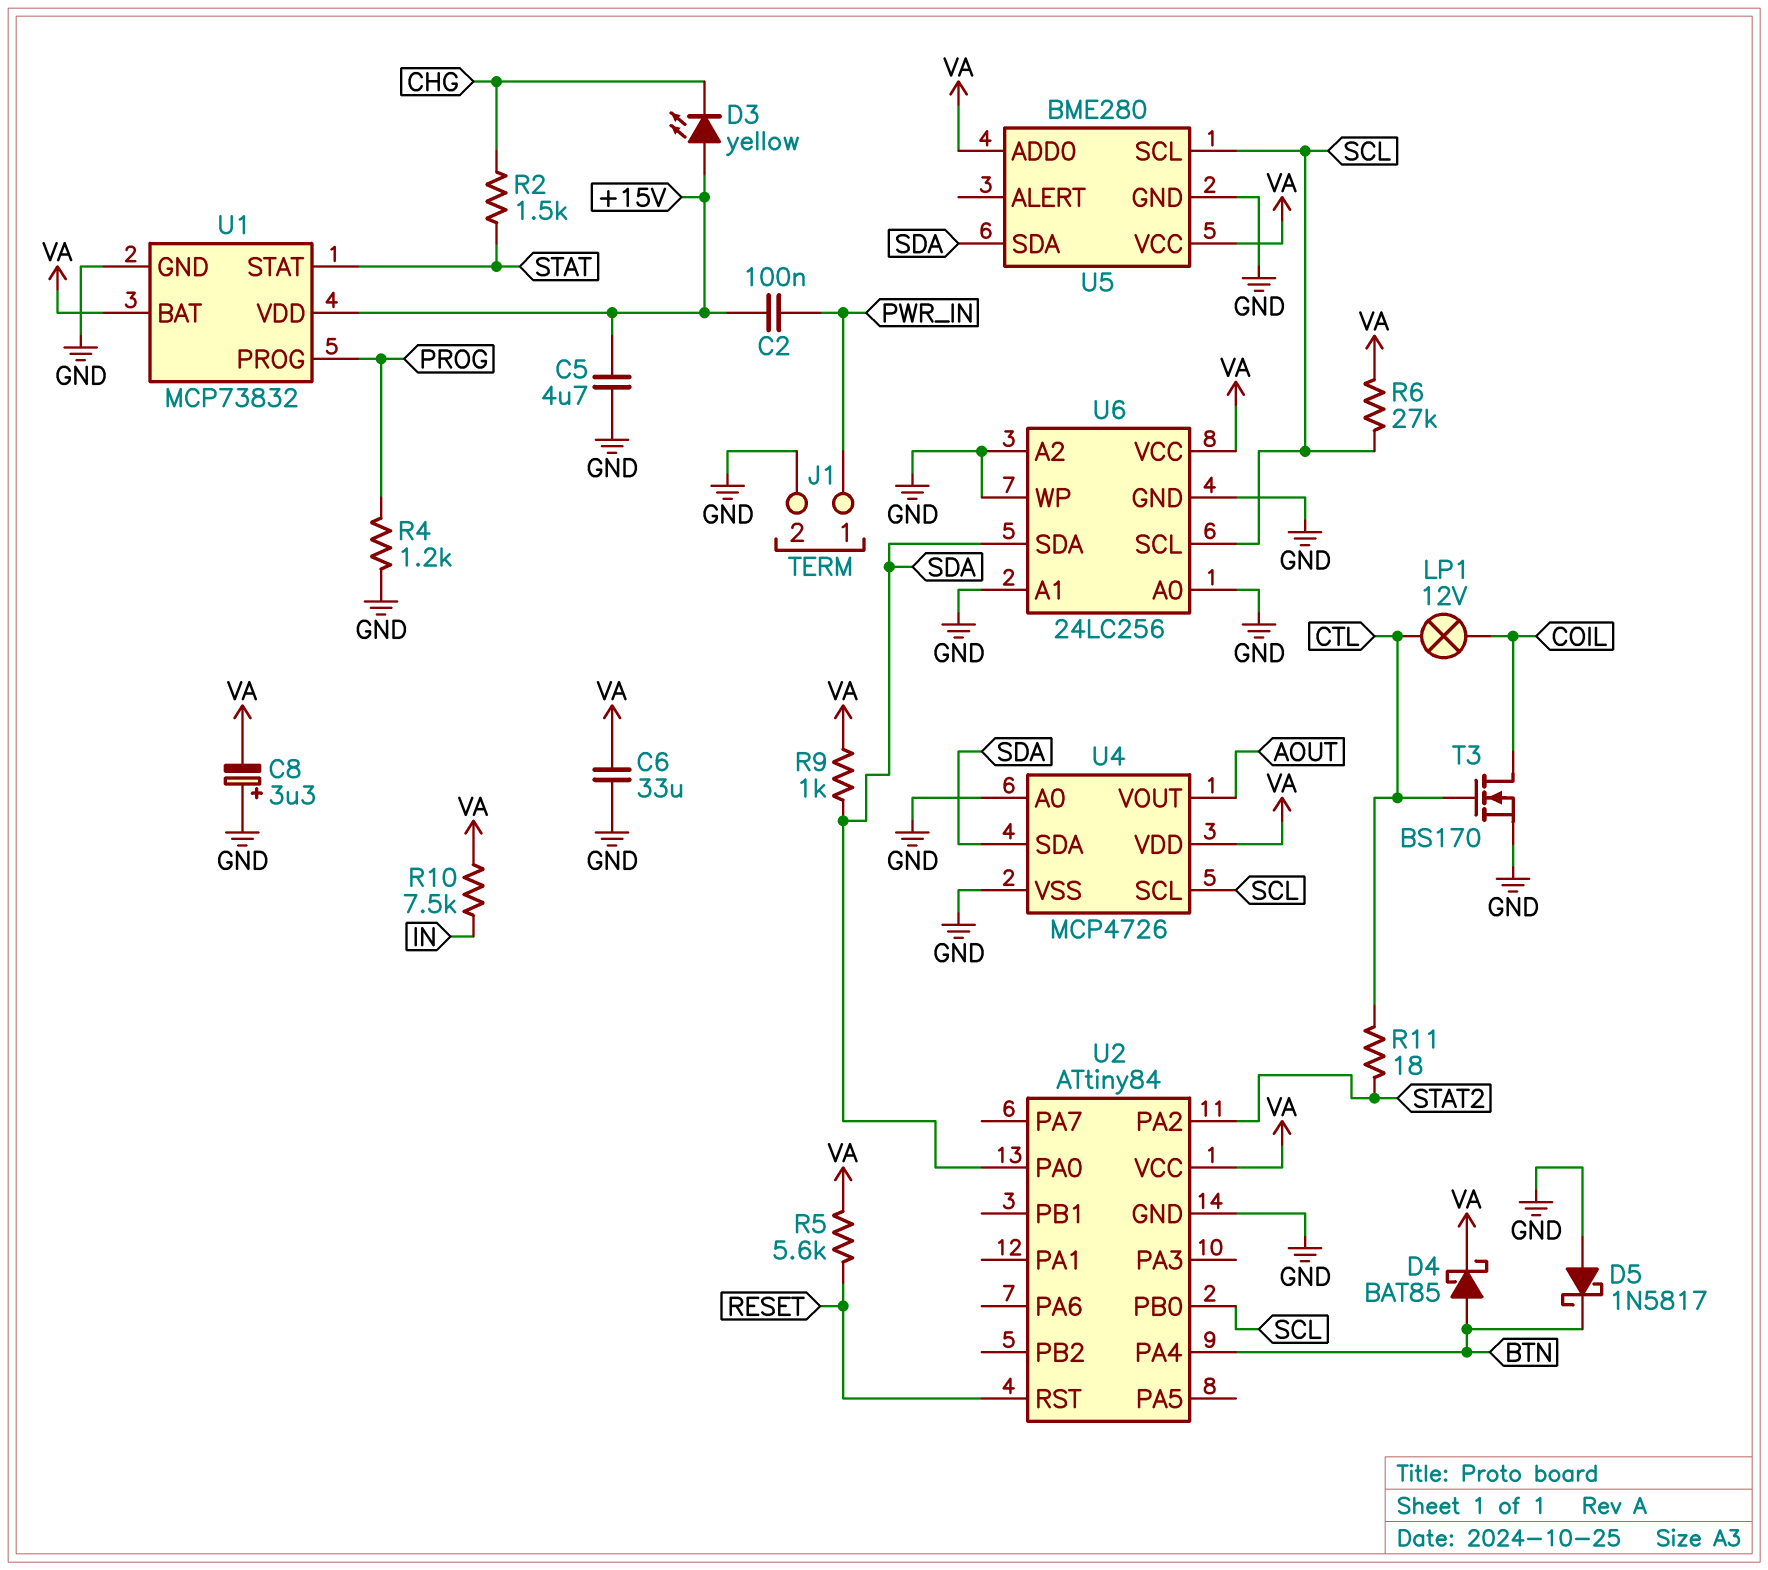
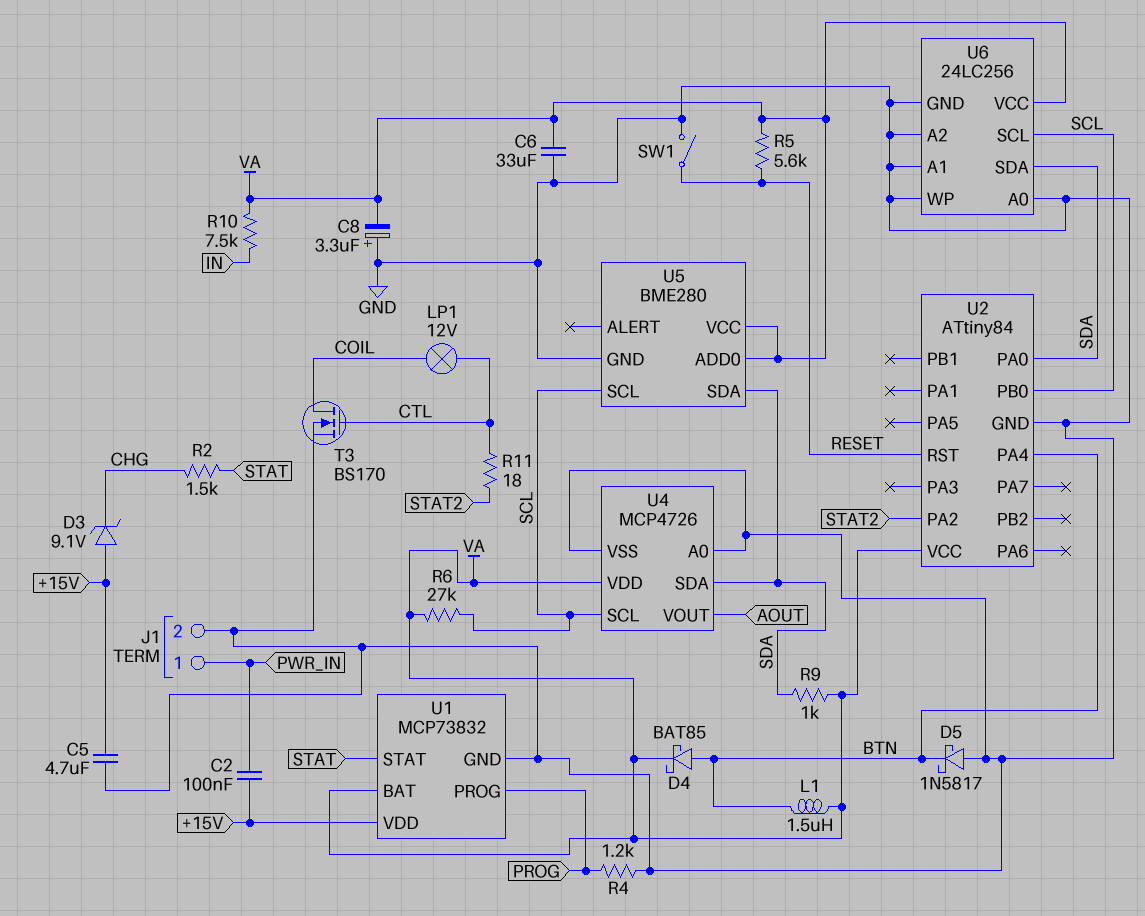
D3: LED yellow (A +15V, K CHG) -> zener 9.1V (A +15V, K CHG)
L1: none -> 1.5uH (BTN, VA)
SW1: none -> switch (GND, RESET)

